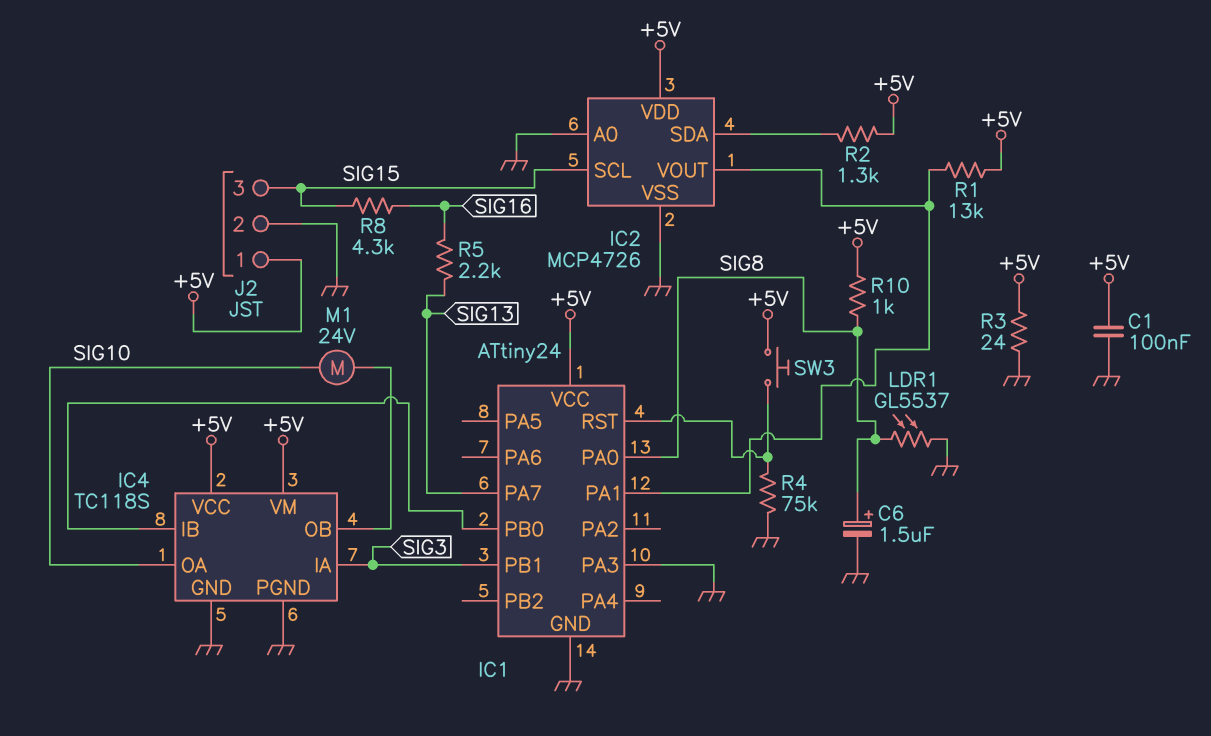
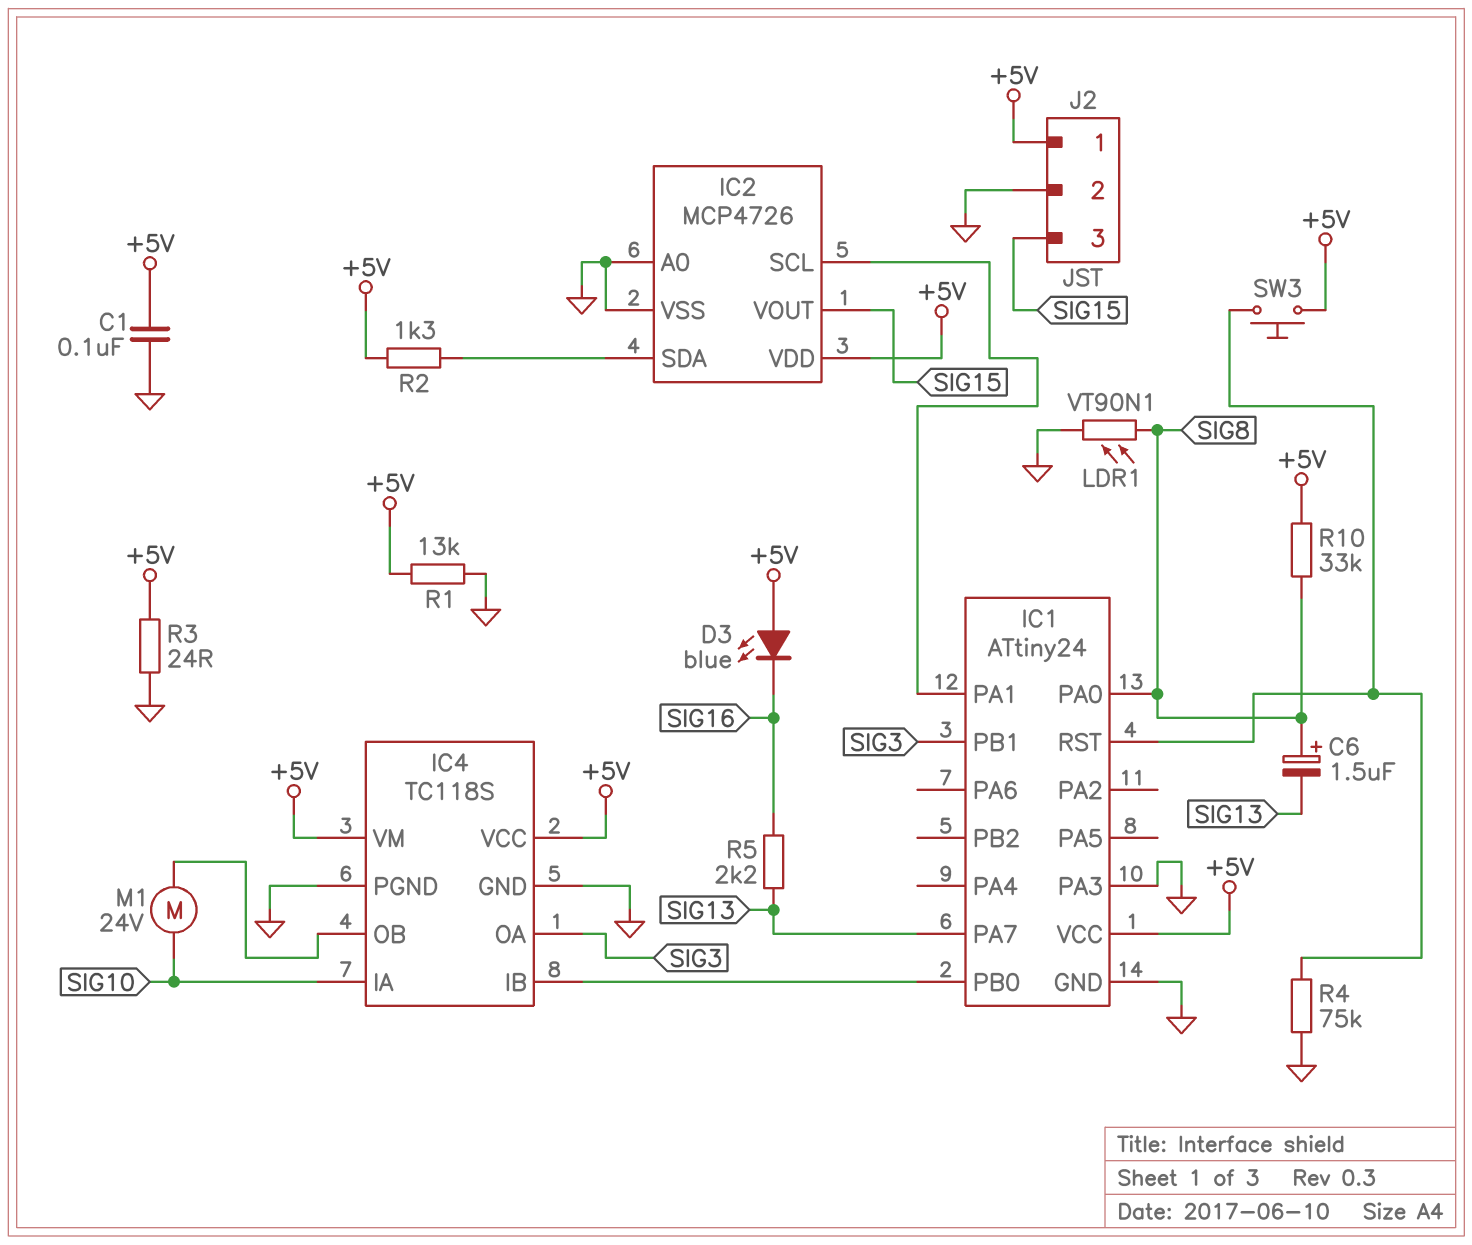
C6: 1.5uF (plus SIG8, minus GND) -> 1.5uF (plus SIG8, minus SIG13)
D3: none -> LED blue (A +5V, K SIG16)
IC2 pin SCL: SIG15 -> IC1/PA1
IC2 pin VOUT: IC1/PA1 -> SIG15
IC4 pin IA: SIG3 -> SIG10
IC4 pin OA: SIG10 -> SIG3
LDR1: GL5537 (GND, SIG8) -> VT90N1 (GND, SIG8)
R1: 13k (+5V, IC1/PA1) -> 13k (+5V, GND)
R8: 4.3k (SIG15, SIG16) -> none
R10: 1k (+5V, SIG8) -> 33k (+5V, SIG8)

